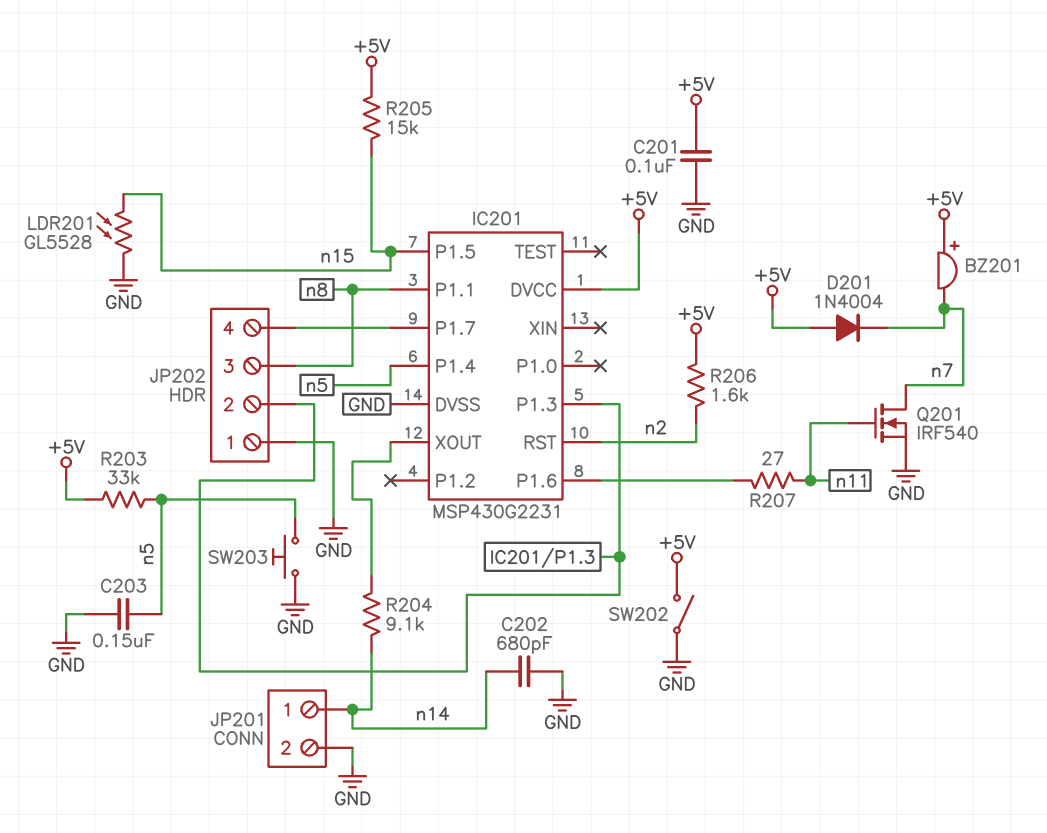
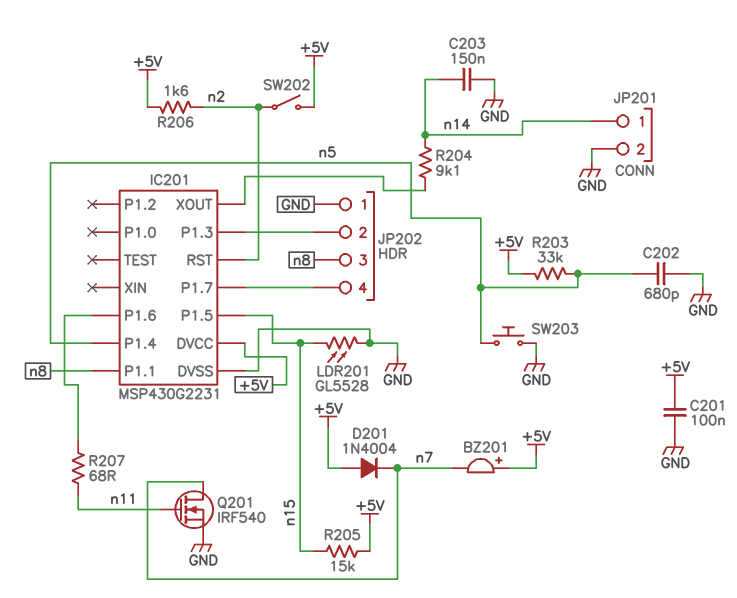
C202: 680pF (GND, n14) -> 680pF (GND, n5)
C203: 150nF (GND, n5) -> 150nF (GND, n14)
R207: 27 (IC201/P1.6, n11) -> 68 (IC201/P1.6, n11)
SW202: switch (+5V, GND) -> switch (+5V, n2)

